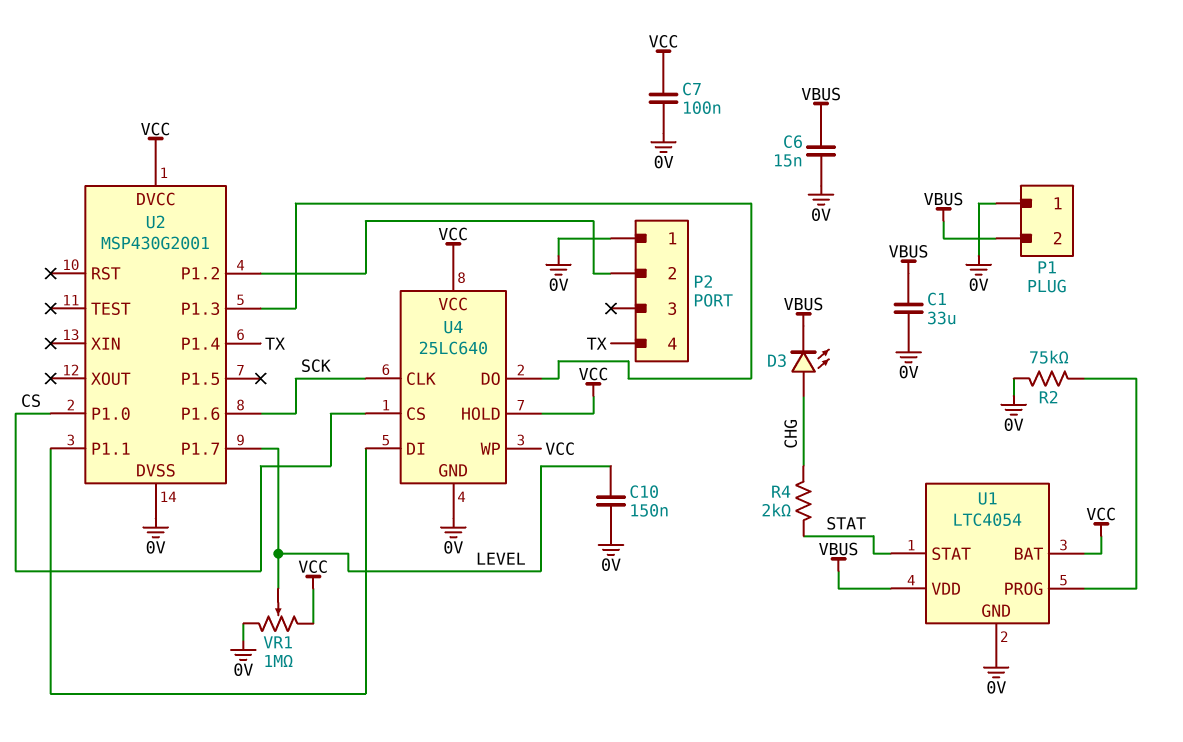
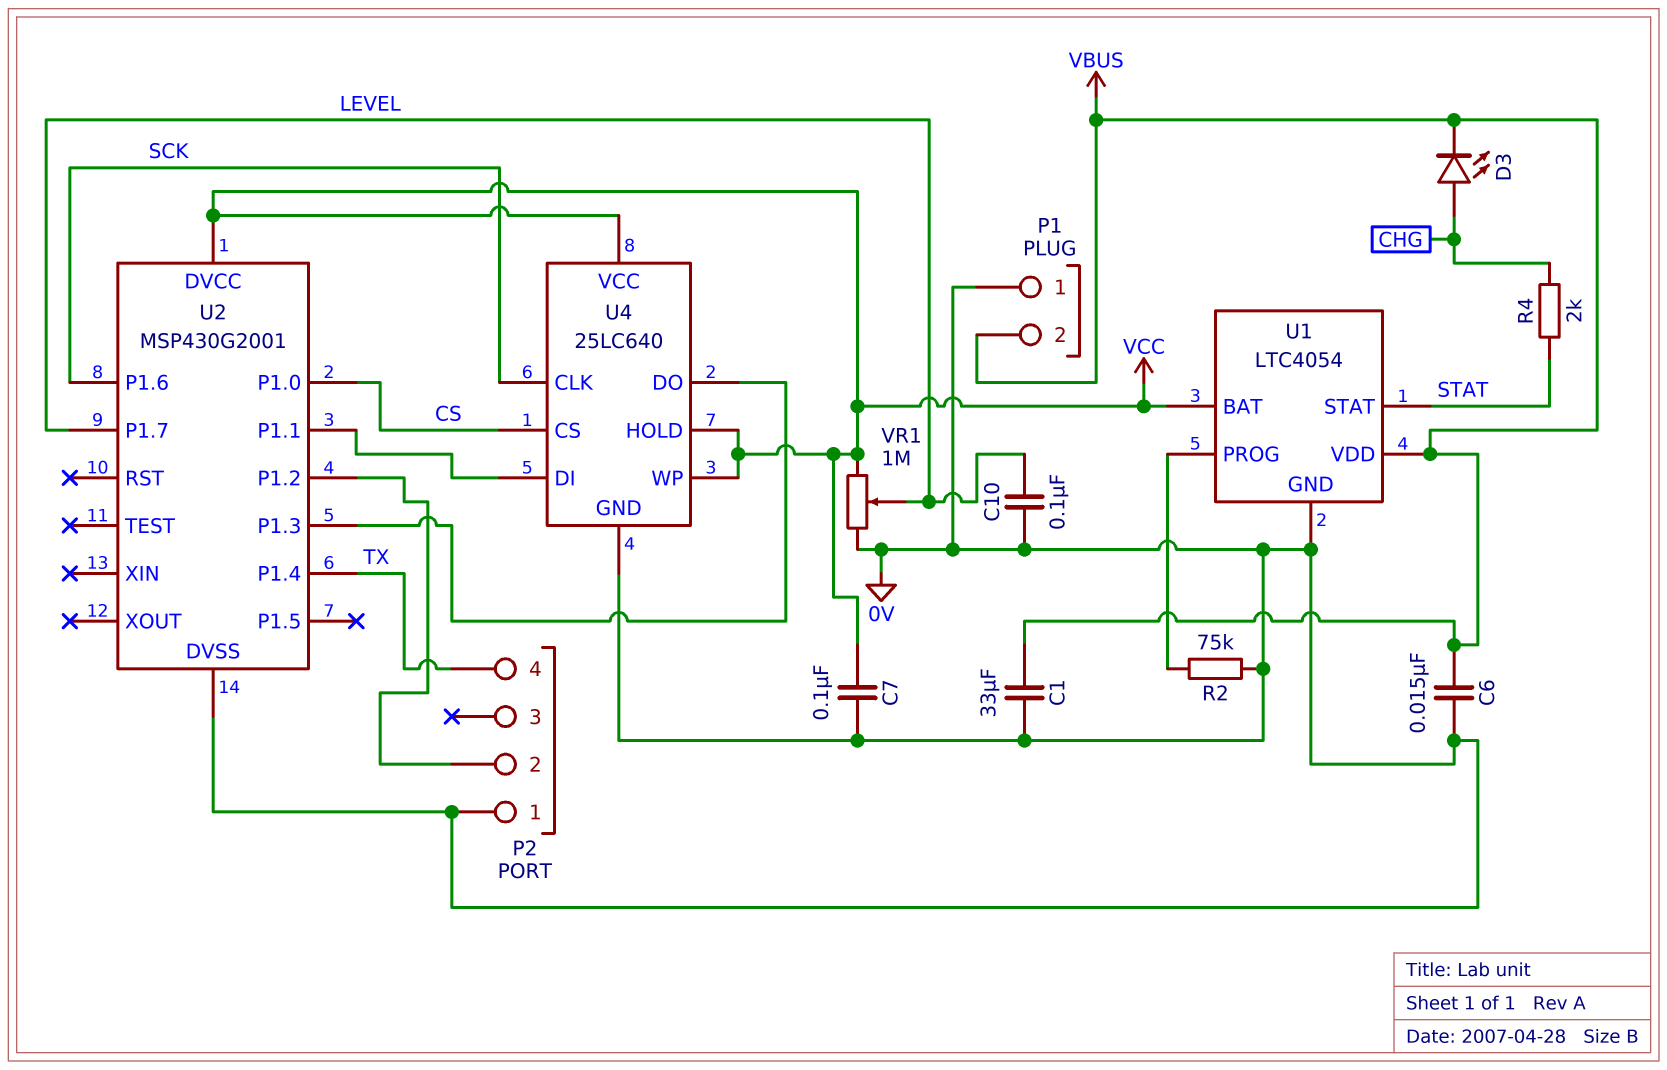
C10: 150nF (0V, LEVEL) -> 100nF (0V, LEVEL)

